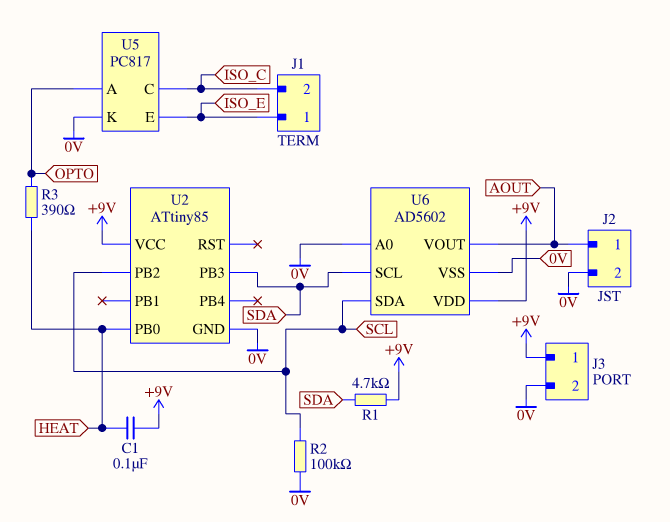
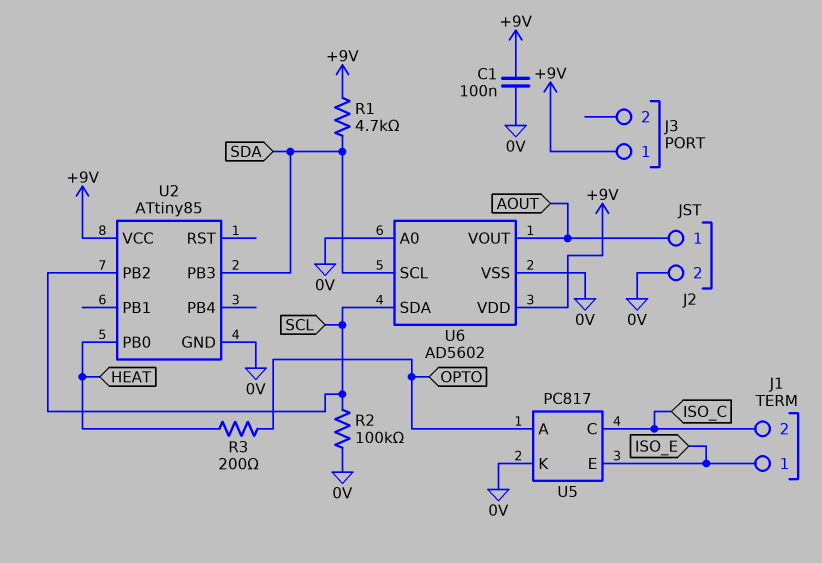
C1: 100nF (+9V, HEAT) -> 100nF (+9V, 0V)
J3 pin 2: 0V -> none
R3: 390 (HEAT, OPTO) -> 200 (HEAT, OPTO)

